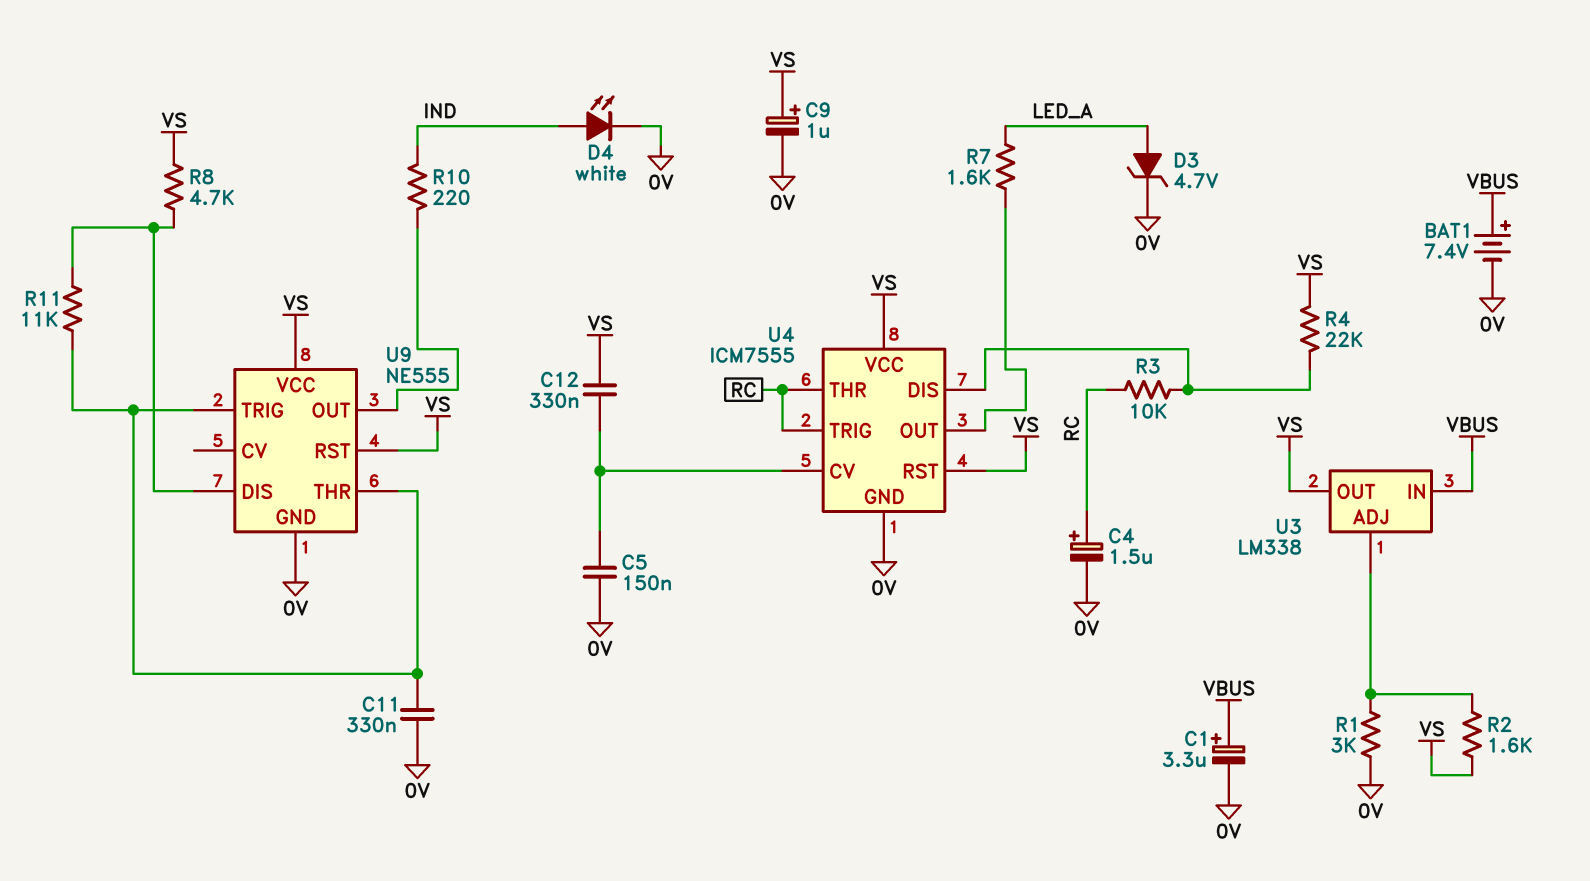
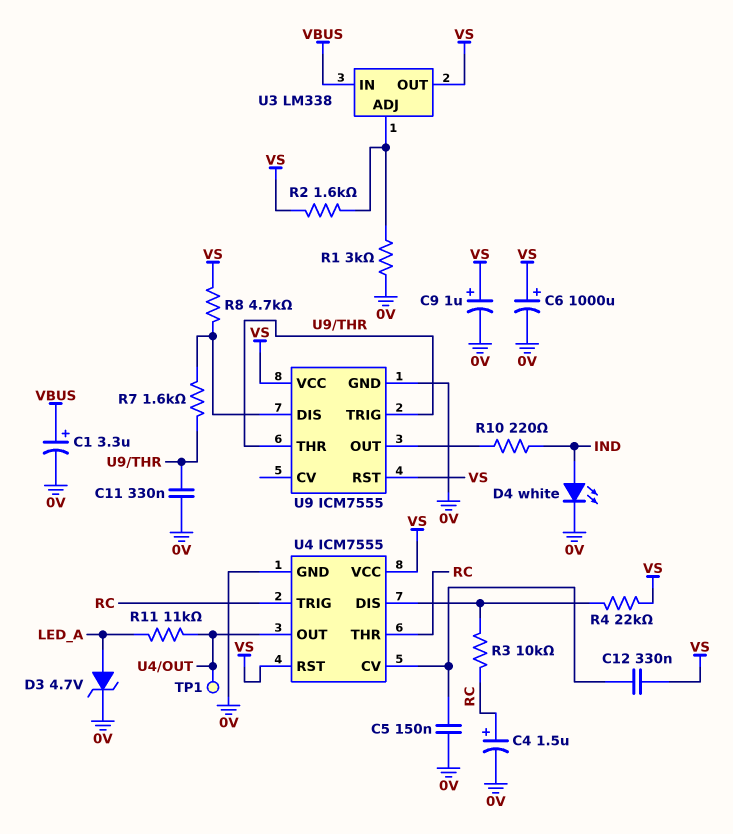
BAT1: 7.4V (plus VBUS, minus 0V) -> none
C6: none -> 1000uF (plus VS, minus 0V)
R7: 1.6k (LED_A, U4/OUT) -> 1.6k (U9/DIS, U9/THR)
R11: 11k (U9/DIS, U9/THR) -> 11k (LED_A, U4/OUT)
TP1: none -> test point (U4/OUT)
U9: NE555 -> ICM7555

